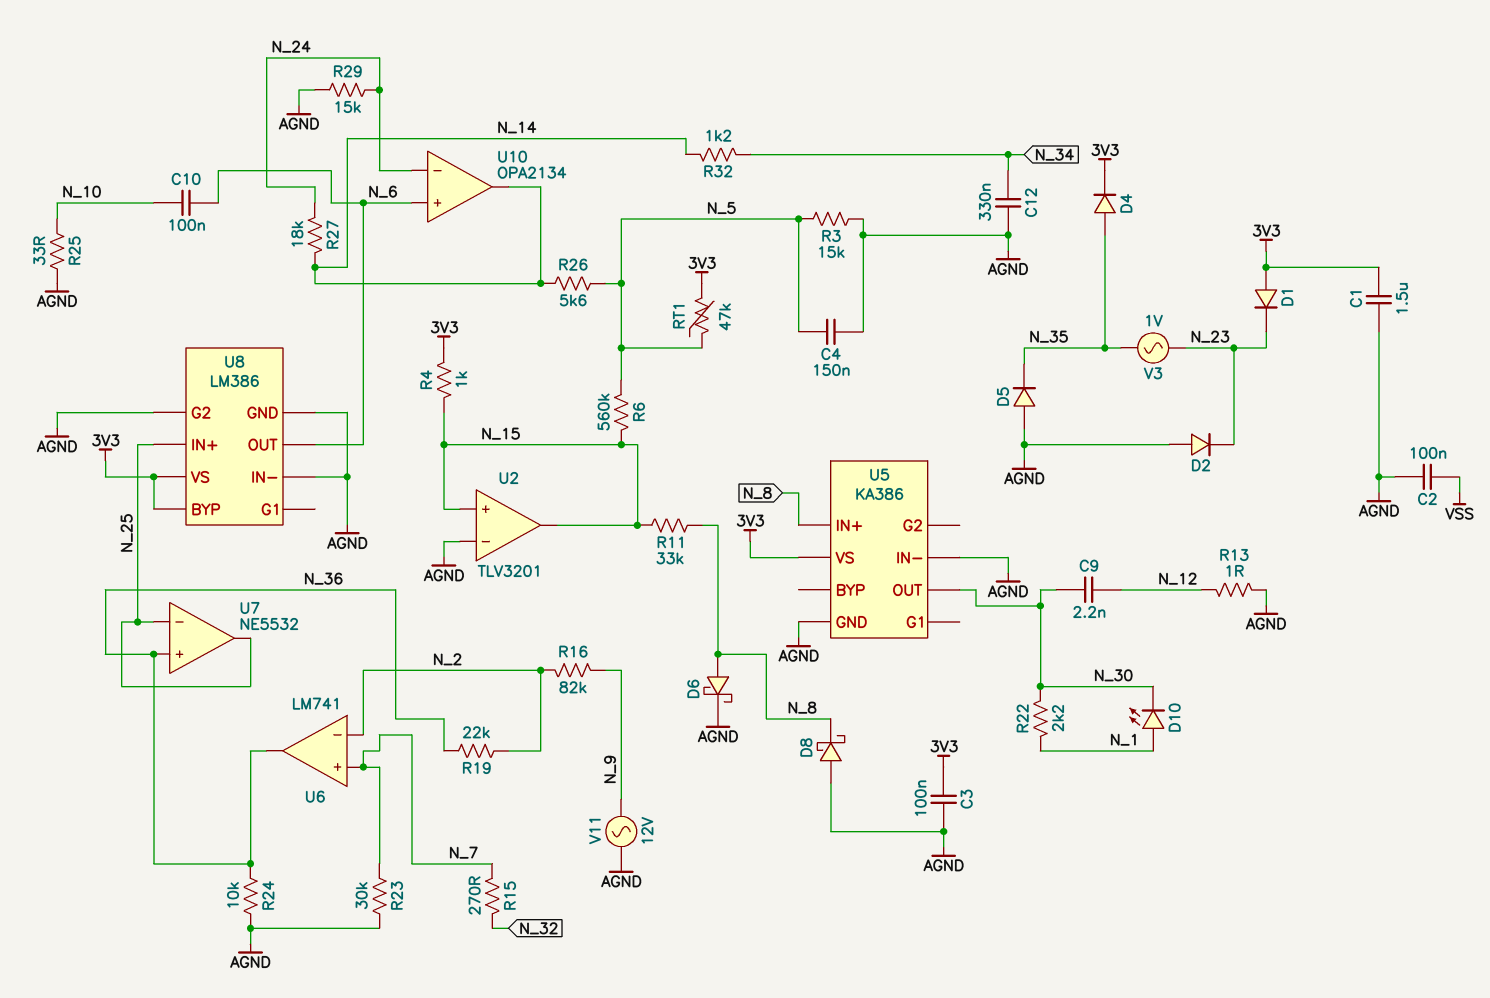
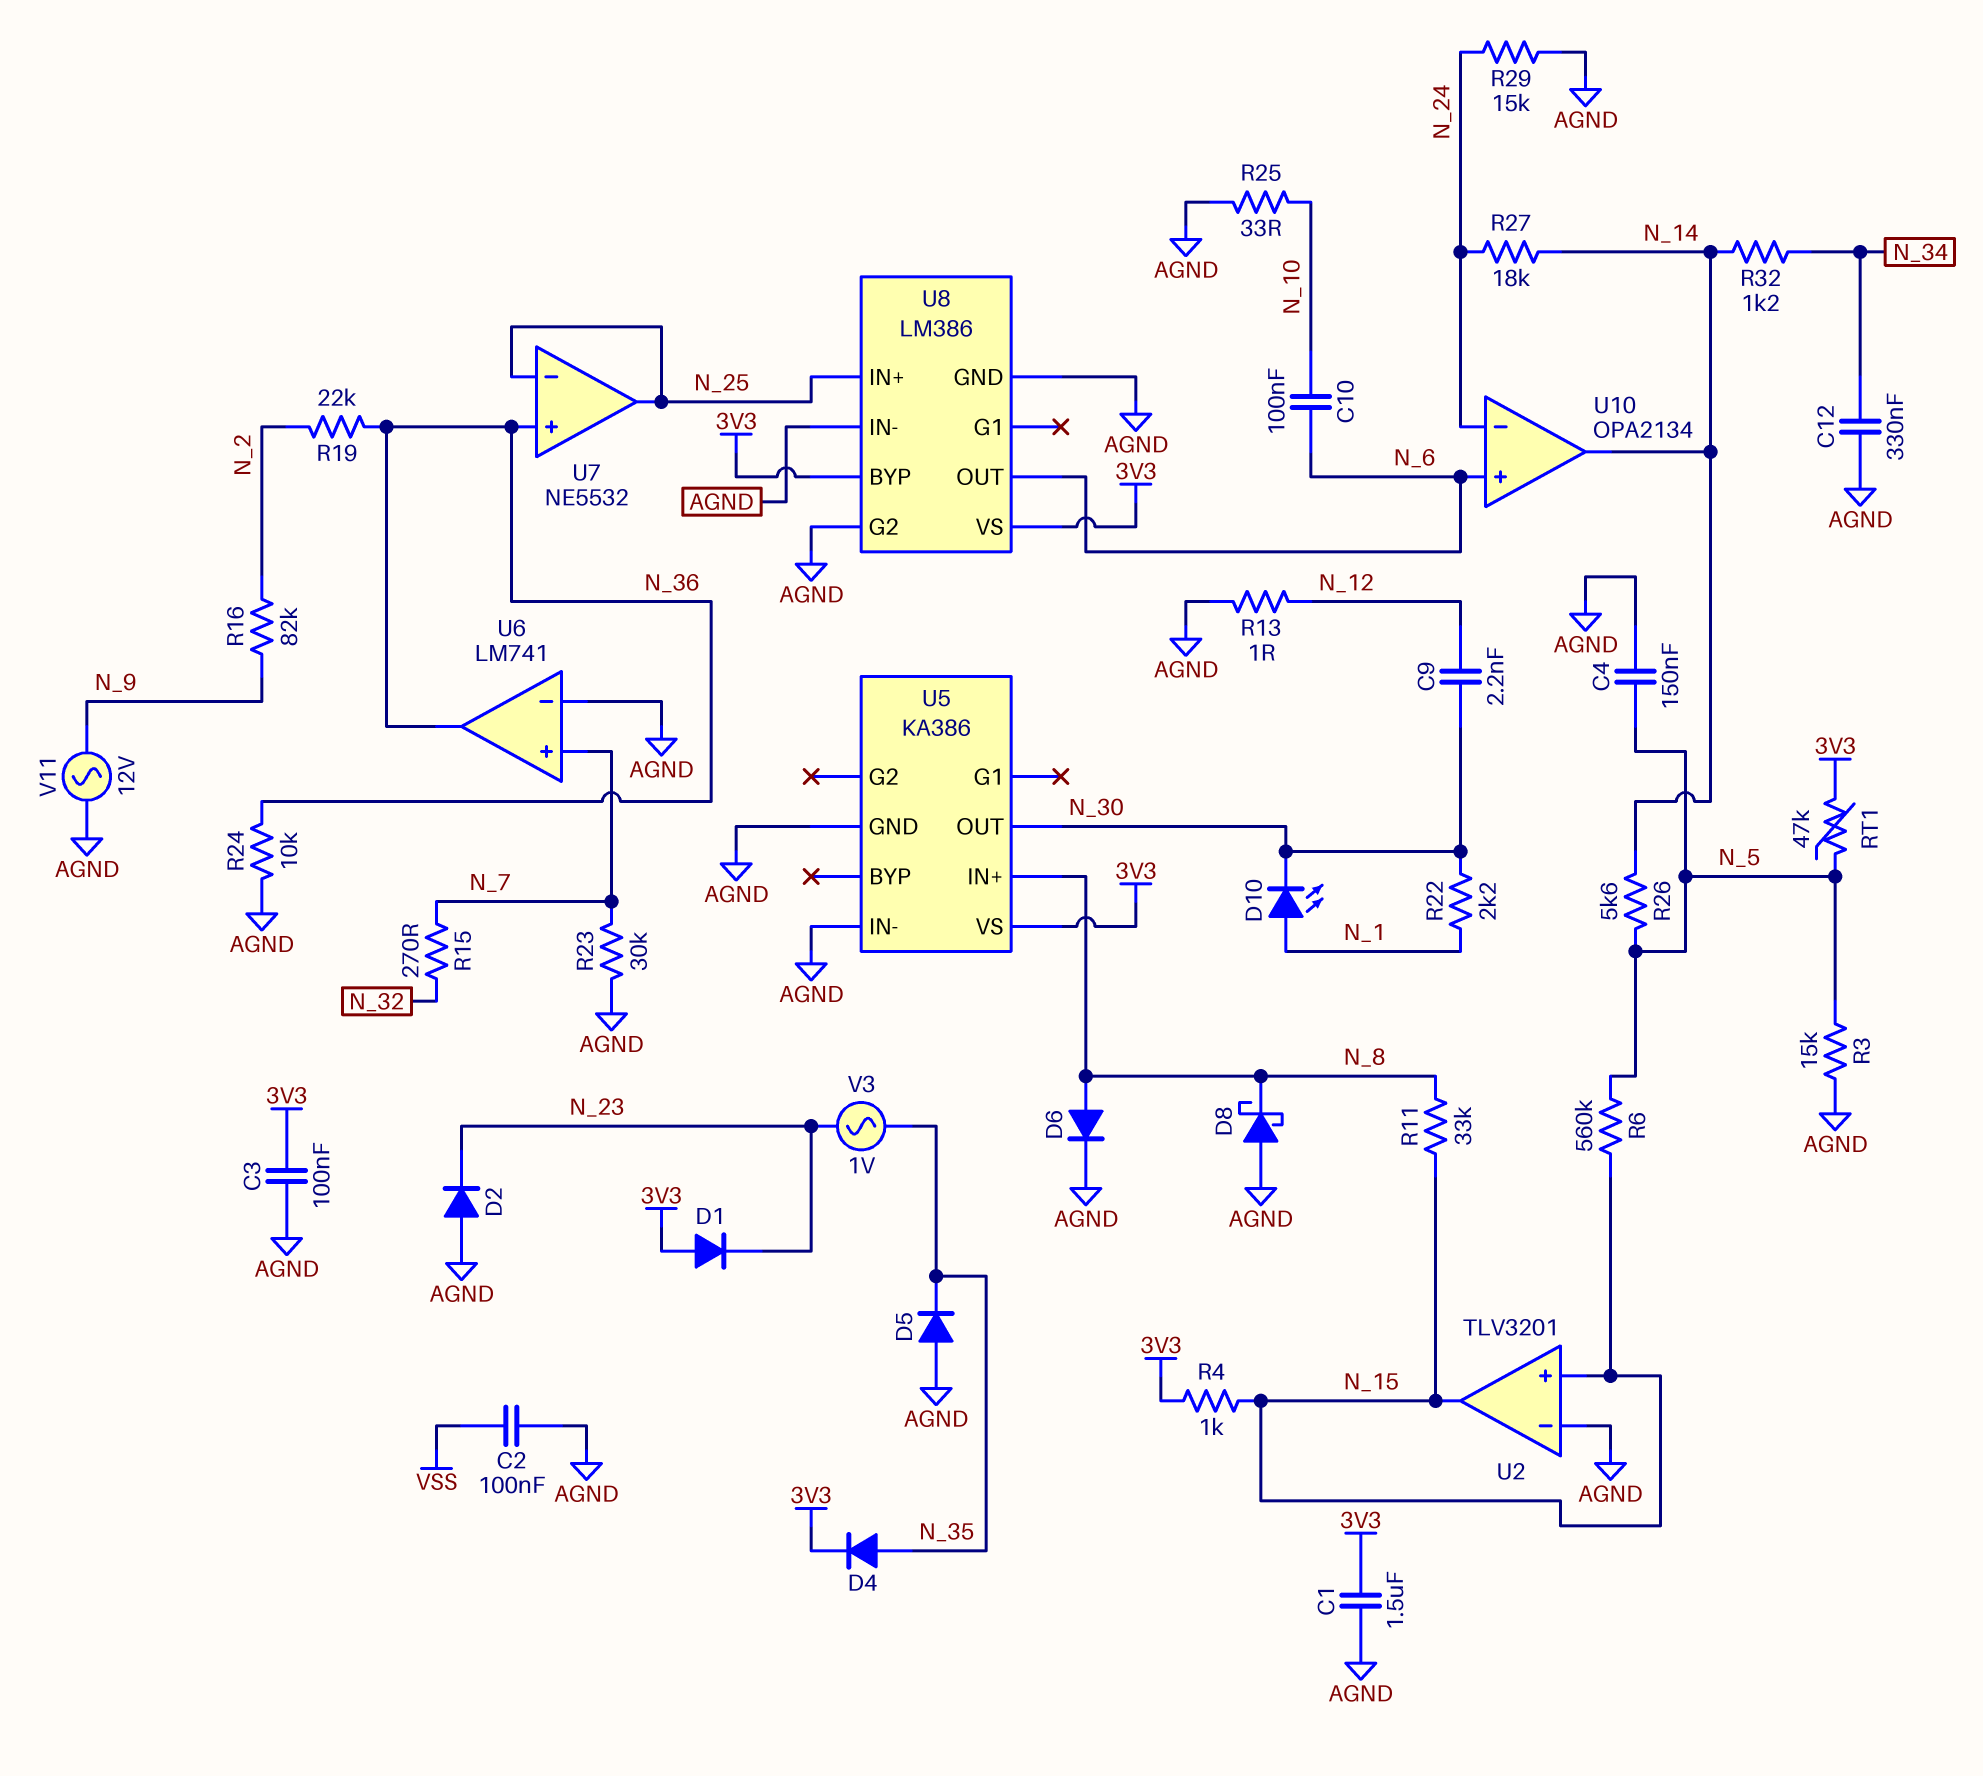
D6: schottky (A N_8, K AGND) -> diode (A N_8, K AGND)
U6 pin in-: N_2 -> AGND

